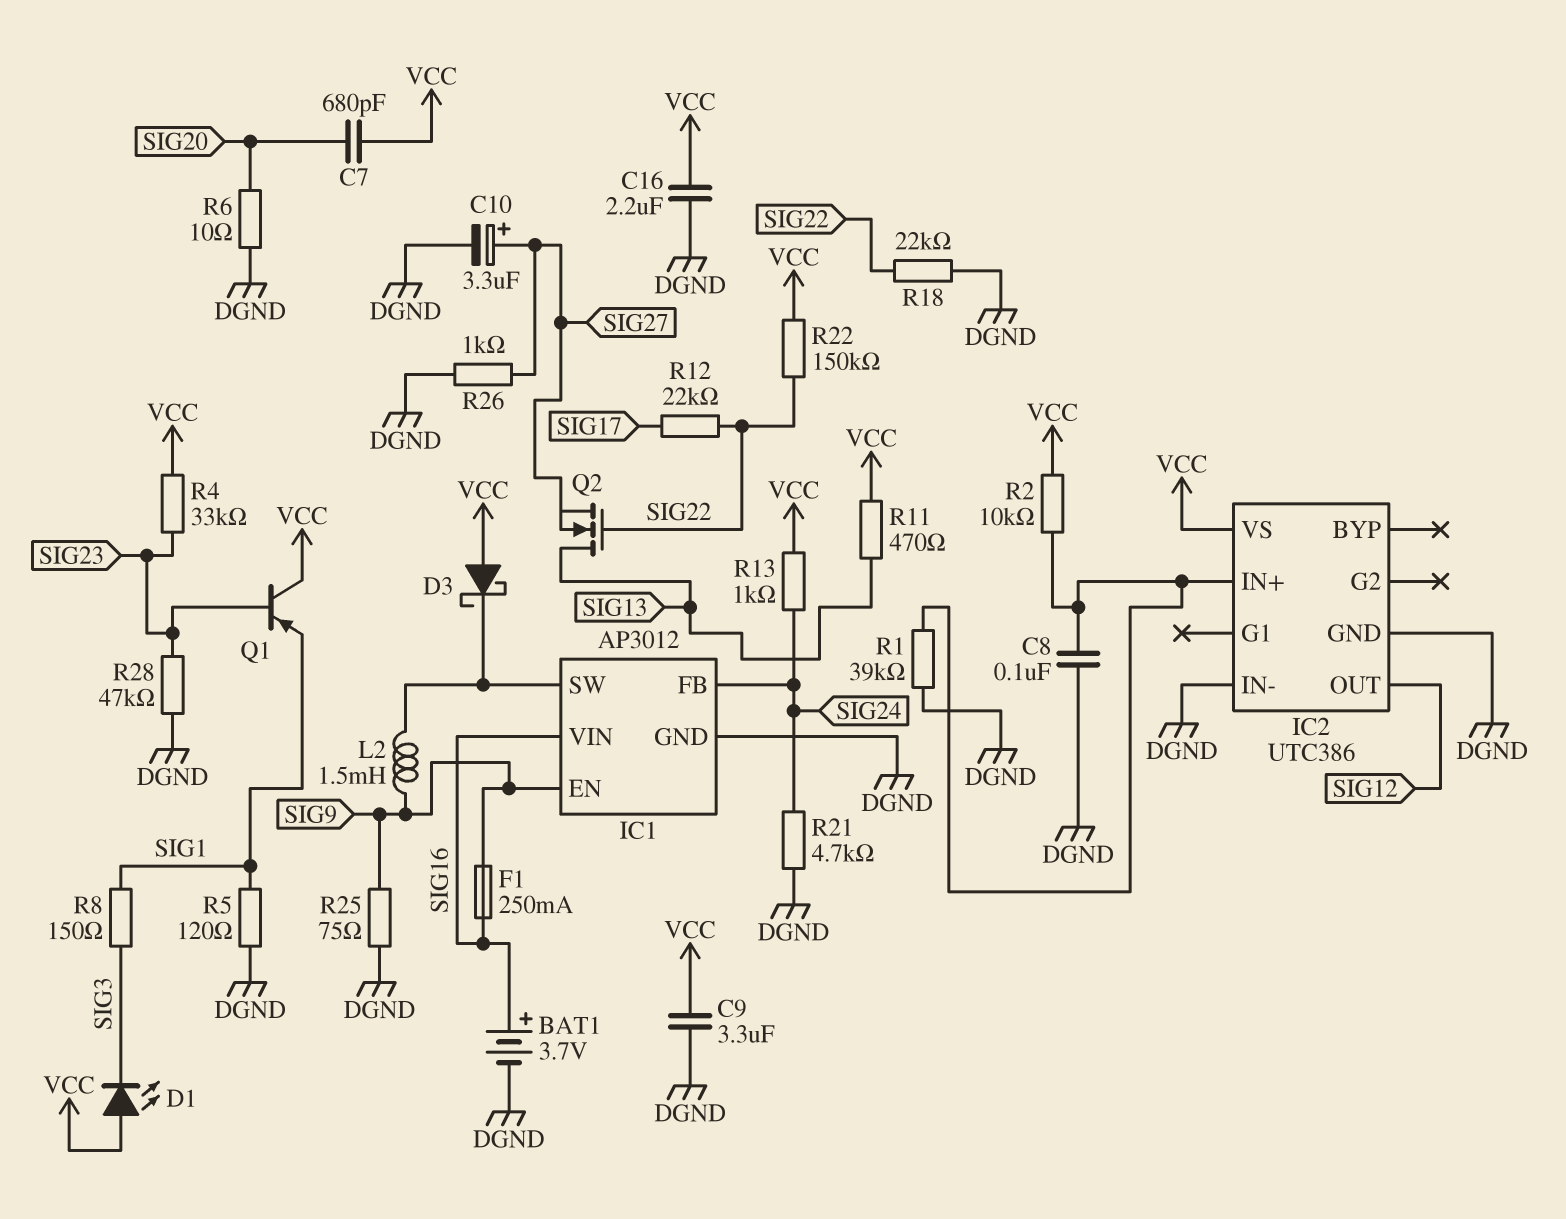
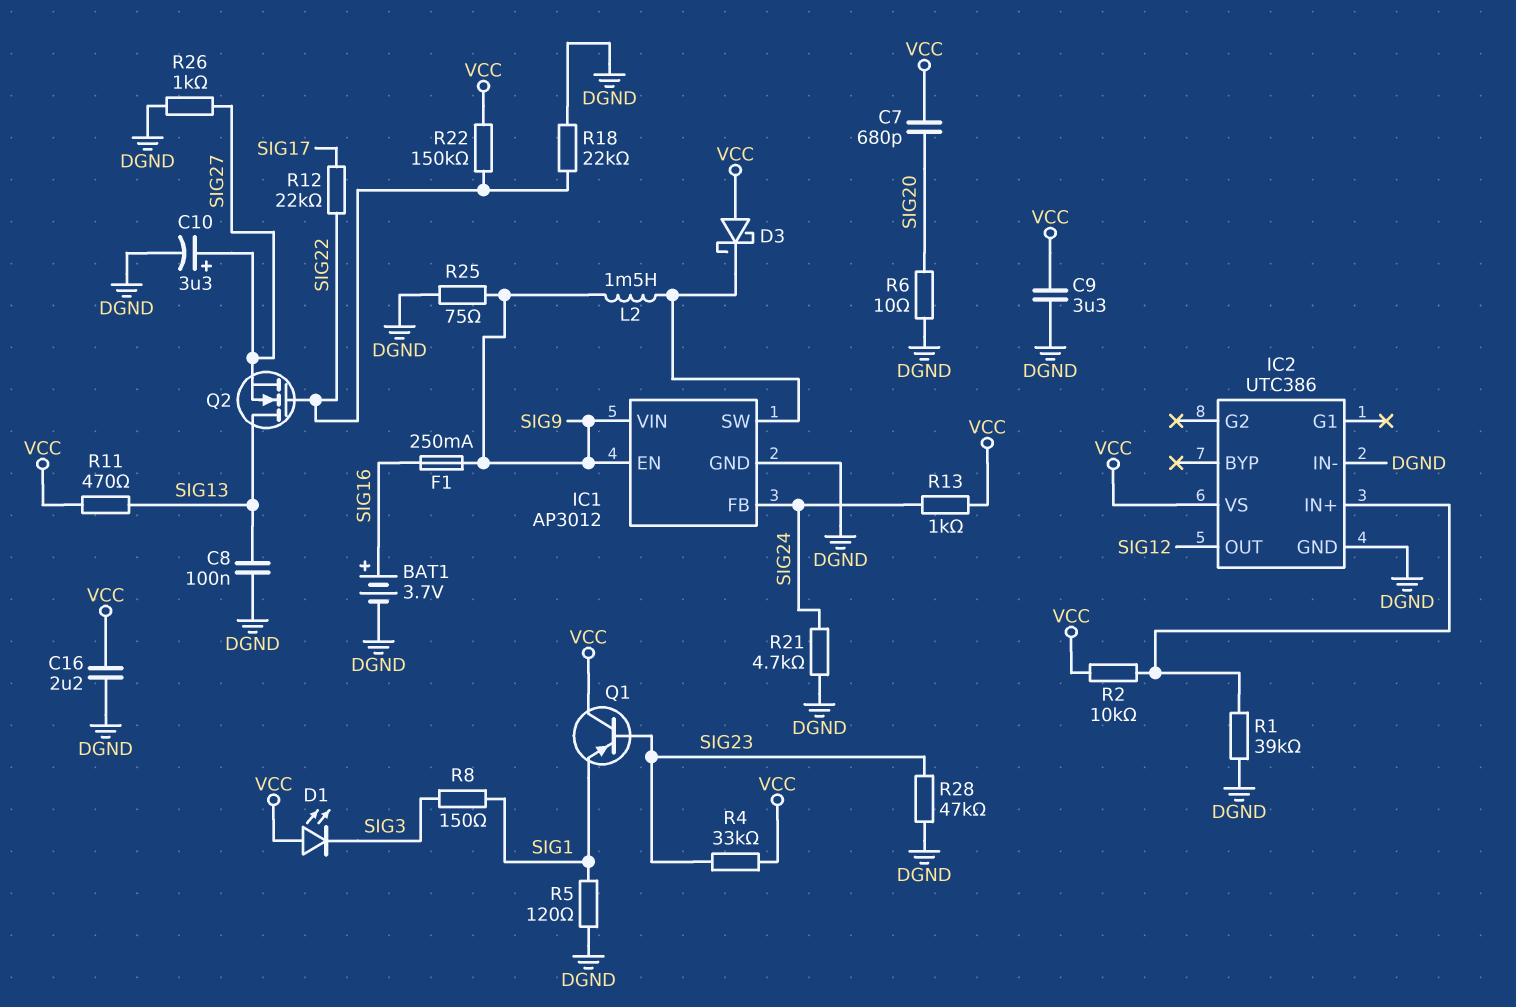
C8: 100nF (DGND, IC2/IN+) -> 100nF (DGND, SIG13)
IC1 pin VIN: SIG16 -> SIG9

